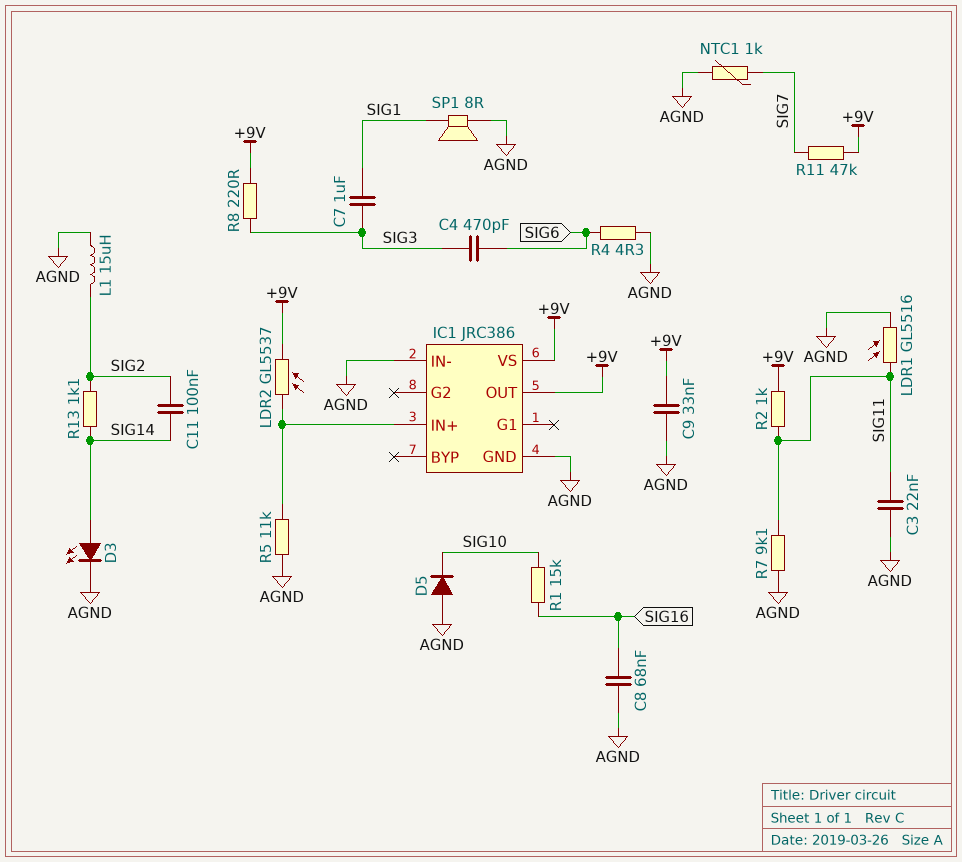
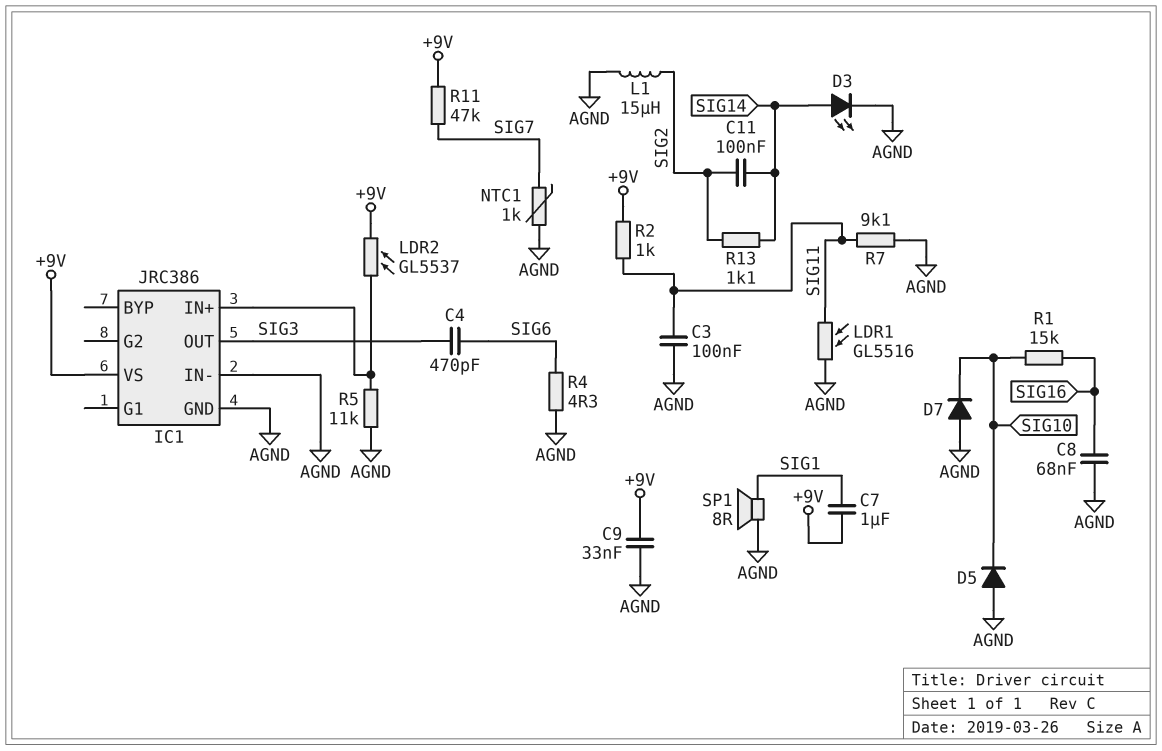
C3: 22nF (AGND, SIG11) -> 100nF (AGND, SIG11)
C7: 1uF (SIG1, SIG3) -> 1uF (+9V, SIG1)
D7: none -> diode (A AGND, K SIG10)
IC1 pin OUT: +9V -> SIG3
R8: 220 (+9V, SIG3) -> none

